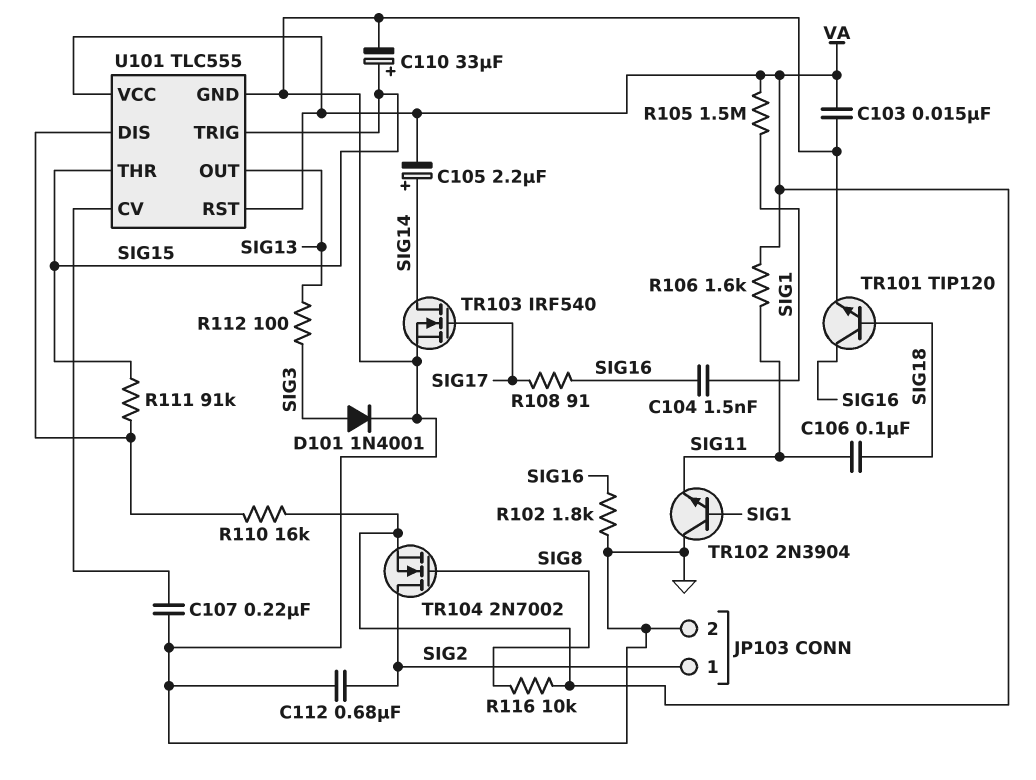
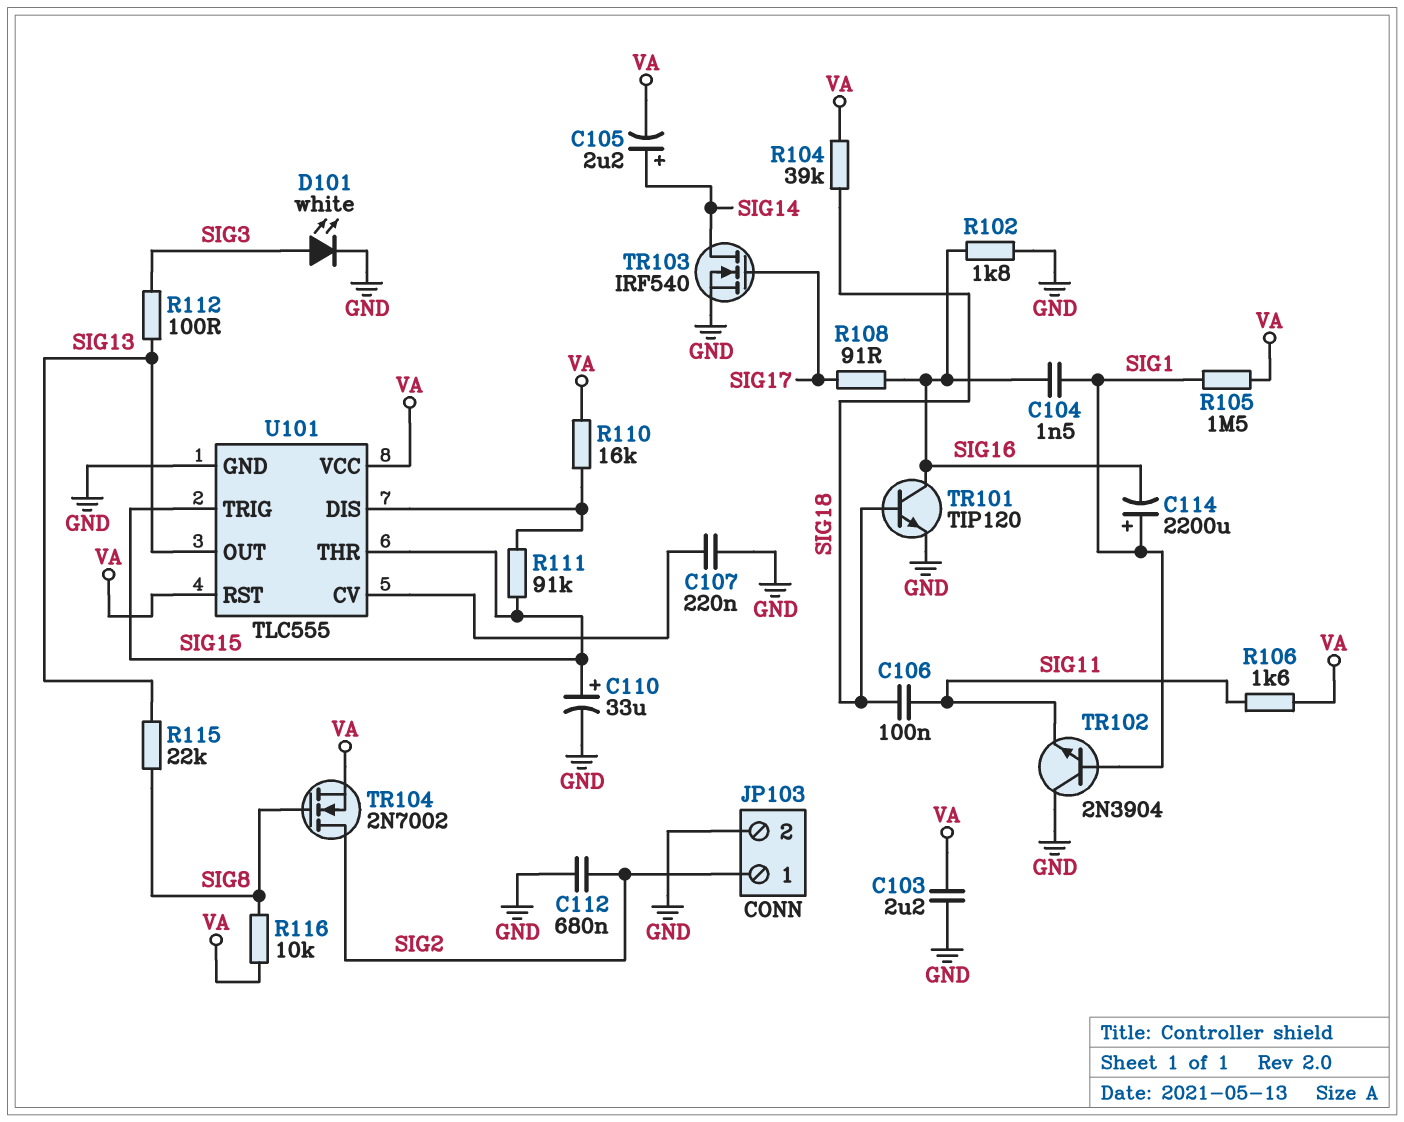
C103: 15nF (GND, VA) -> 2.2uF (GND, VA)
C114: none -> 2200uF (plus SIG1, minus SIG16)
D101: diode 1N4001 (A SIG3, K GND) -> LED white (A SIG3, K GND)
R104: none -> 39k (SIG18, VA)
R115: none -> 22k (SIG8, SIG13)

